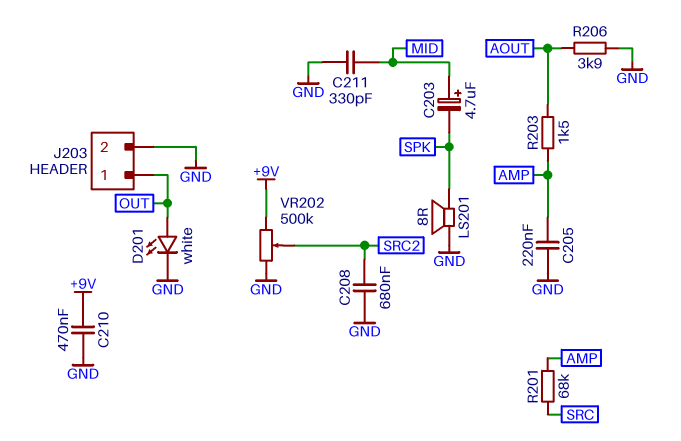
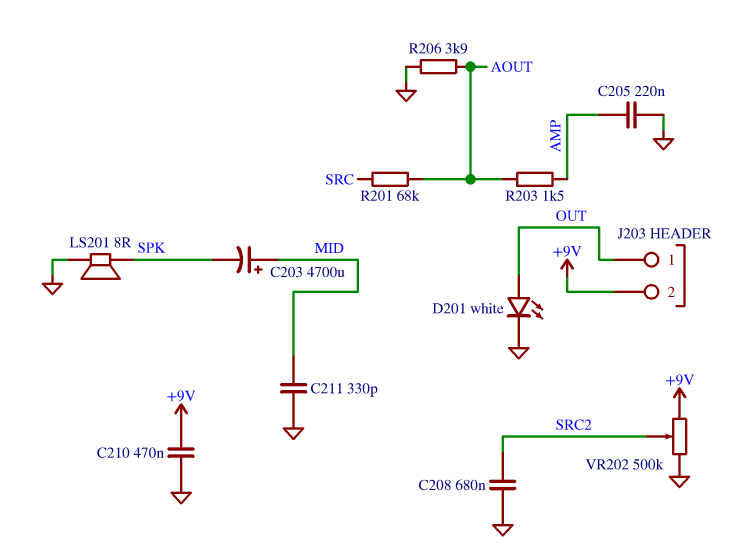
C203: 4.7uF (plus MID, minus SPK) -> 4700uF (plus MID, minus SPK)
J203 pin 2: GND -> +9V
R201: 68k (AMP, SRC) -> 68k (AOUT, SRC)

